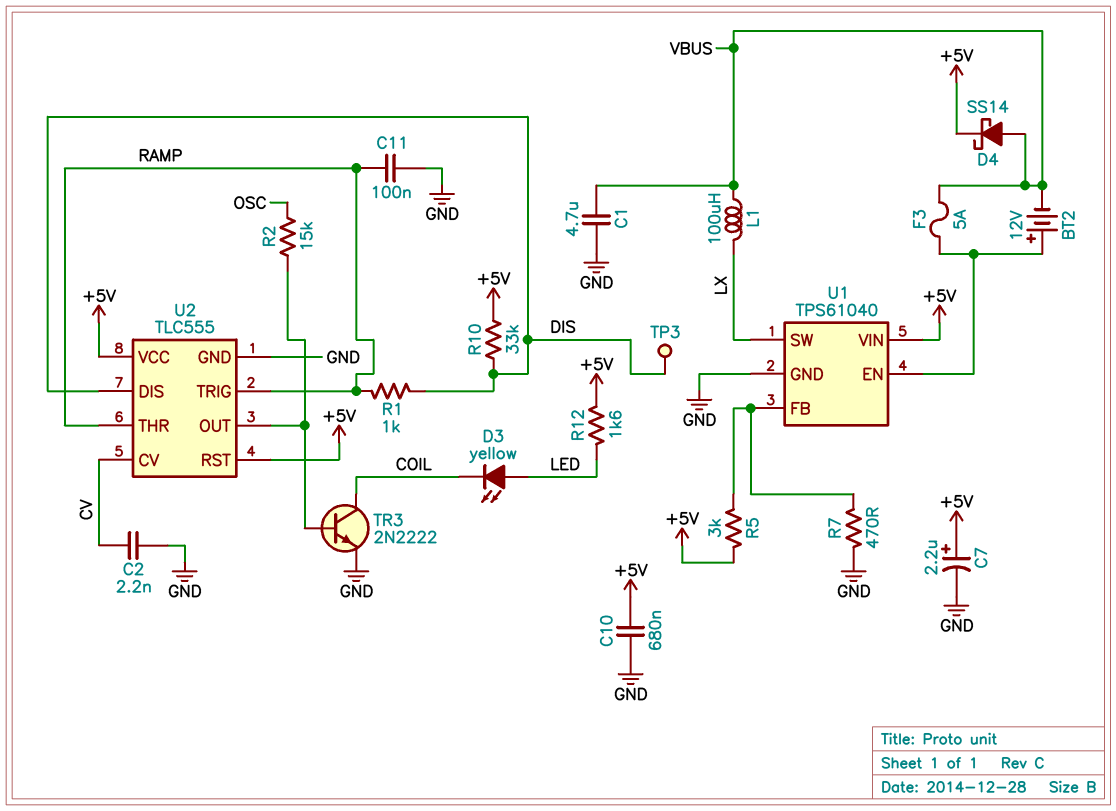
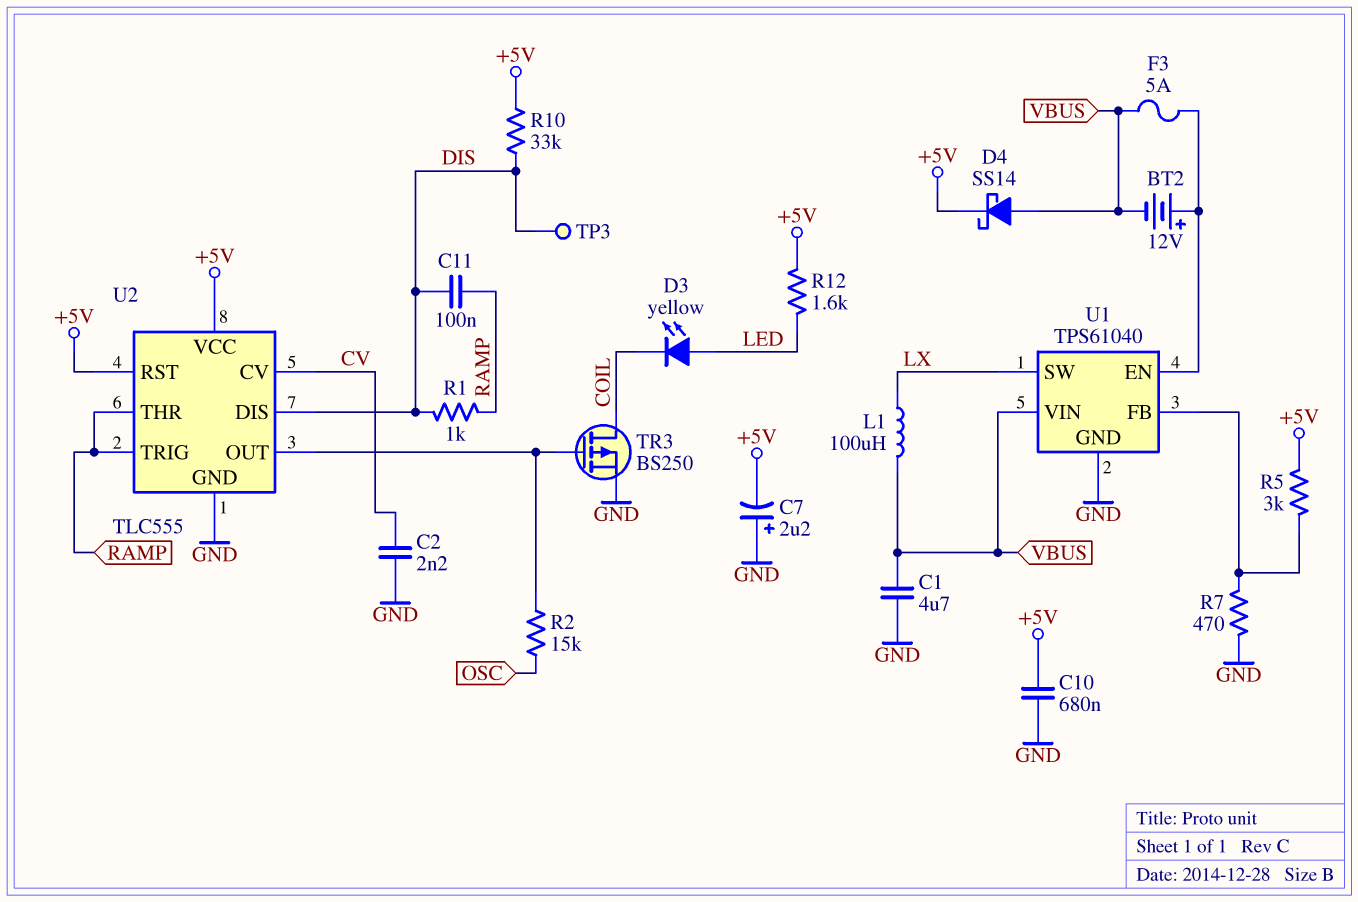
C7: 2.2uF (plus +5V, minus GND) -> 2.2uF (plus GND, minus +5V)
C11: 100nF (GND, RAMP) -> 100nF (DIS, RAMP)
TR3: NPN 2N2222 (B U2/OUT, C COIL, E GND) -> PMOS BS250 (G U2/OUT, D COIL, S GND)
U1 pin VIN: +5V -> VBUS

